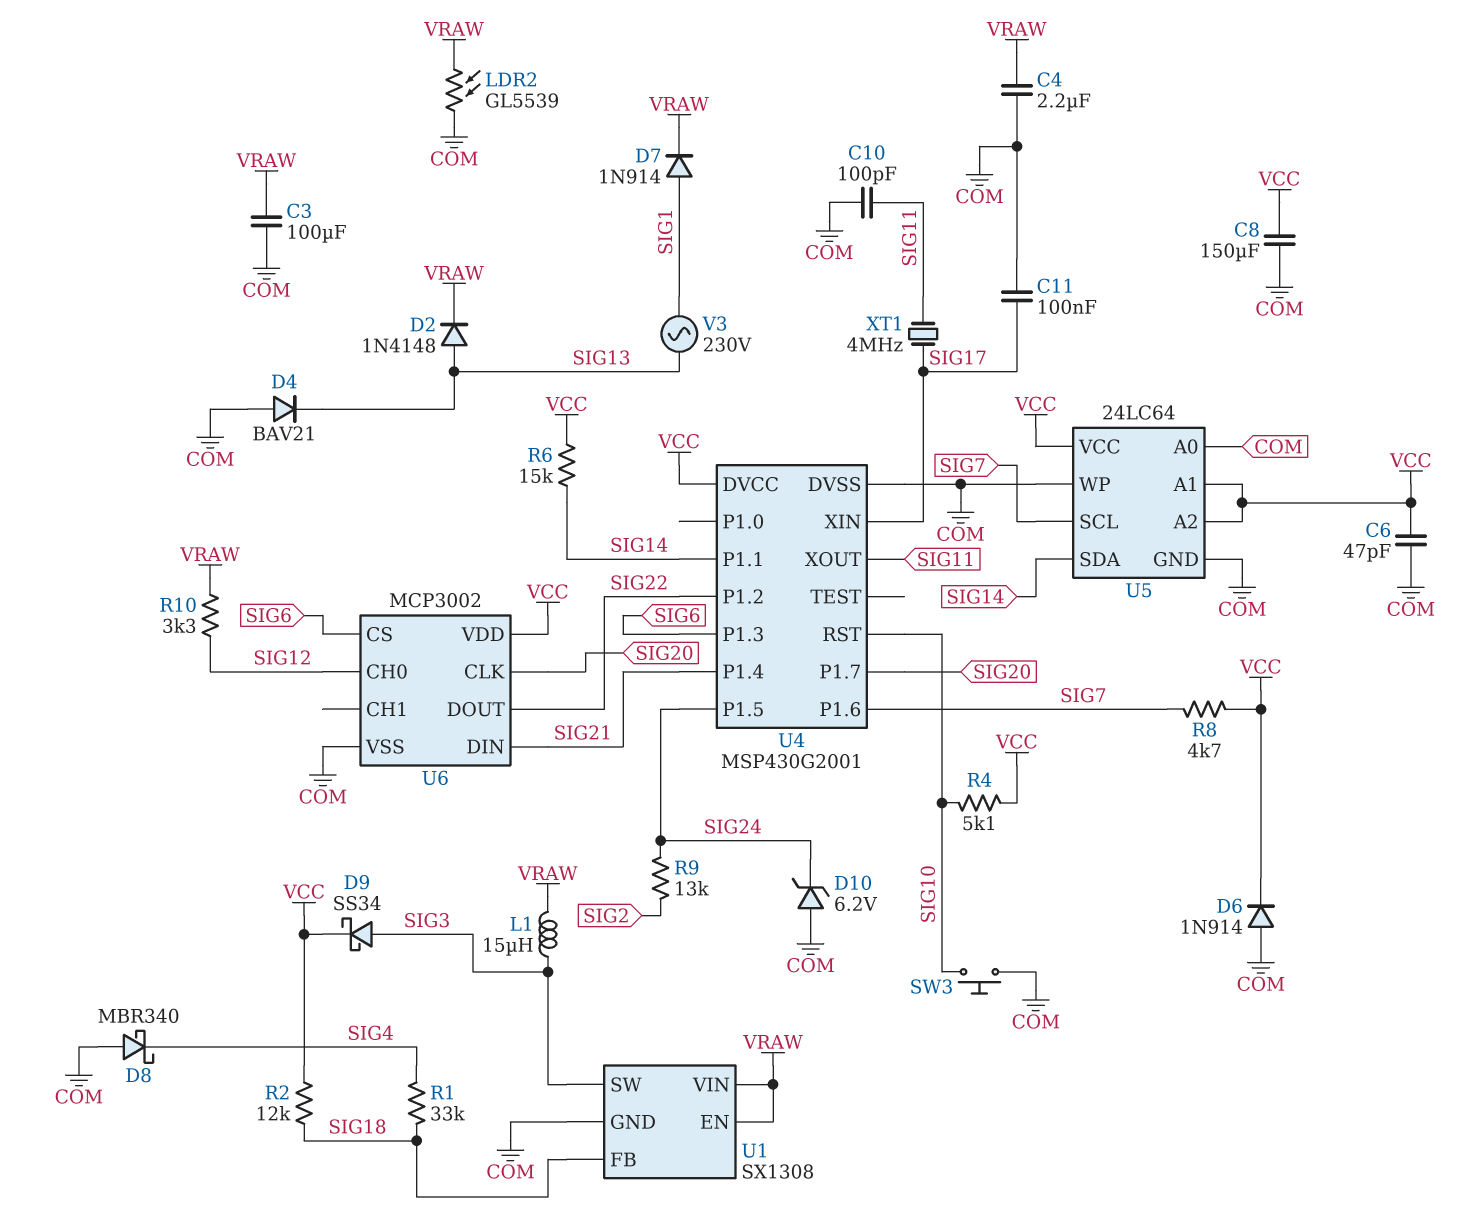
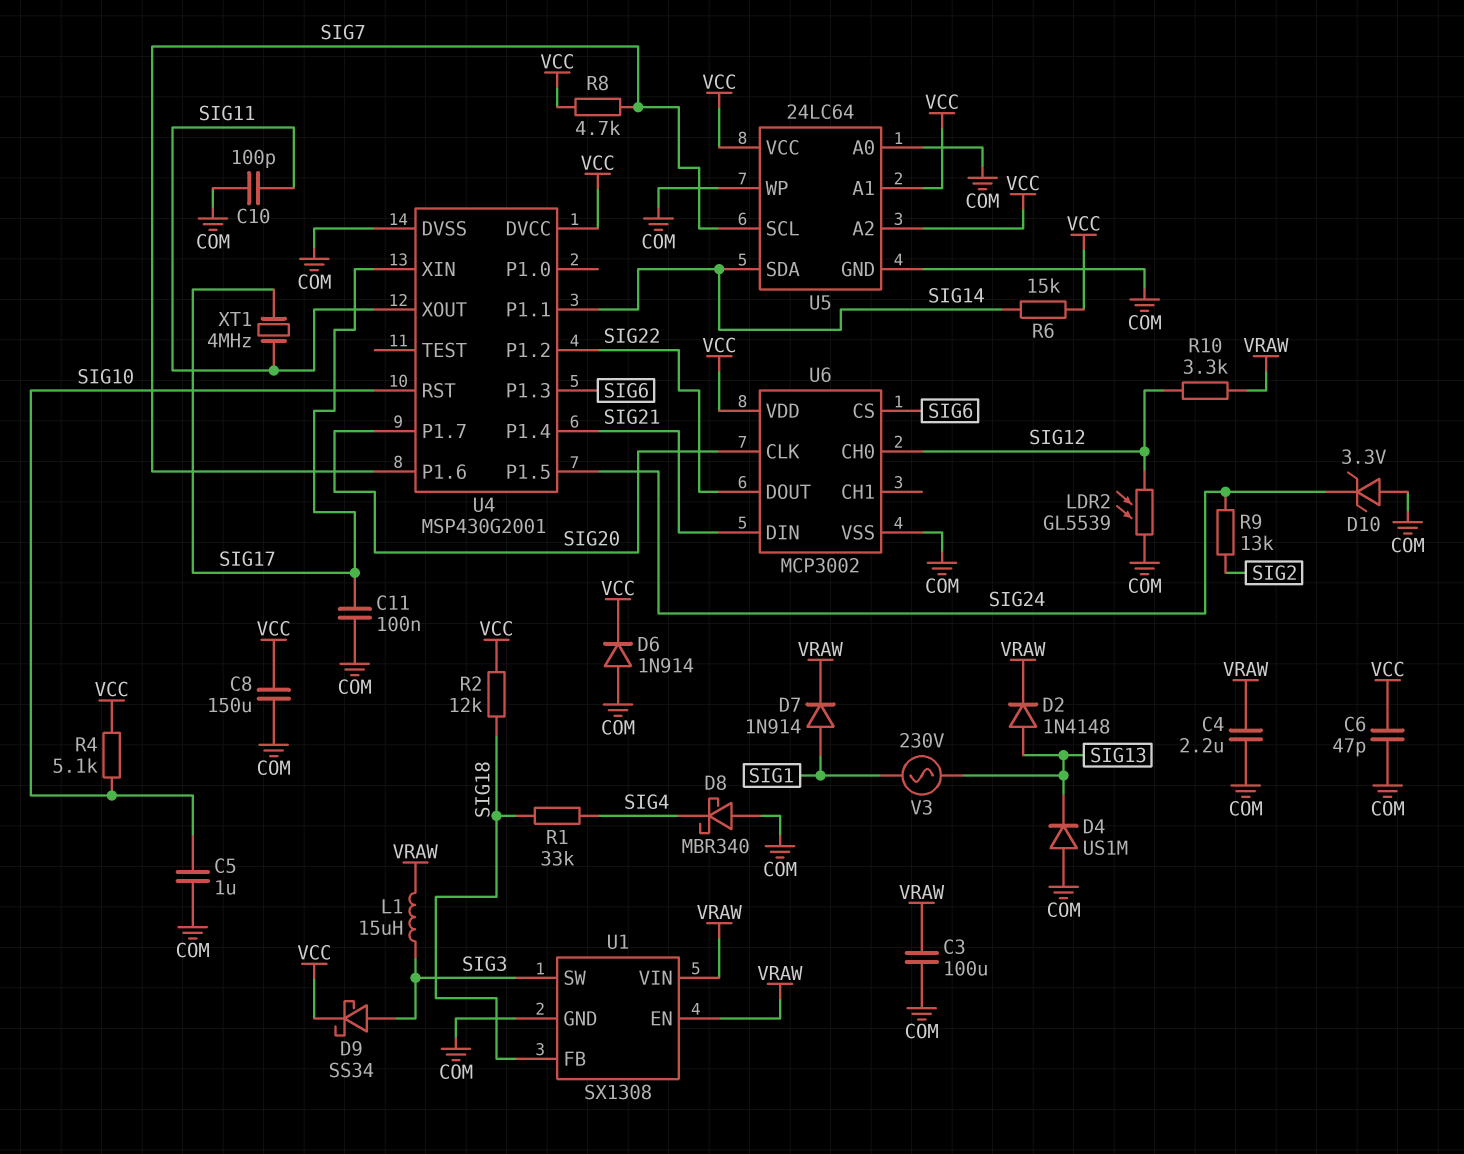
C5: none -> 1uF (COM, SIG10)
D4: diode BAV21 (A COM, K SIG13) -> diode US1M (A COM, K SIG13)
D10: zener 6.2V (A COM, K SIG24) -> zener 3.3V (A COM, K SIG24)
LDR2: GL5539 (COM, VRAW) -> GL5539 (COM, SIG12)
SW3: button (COM, SIG10) -> none

